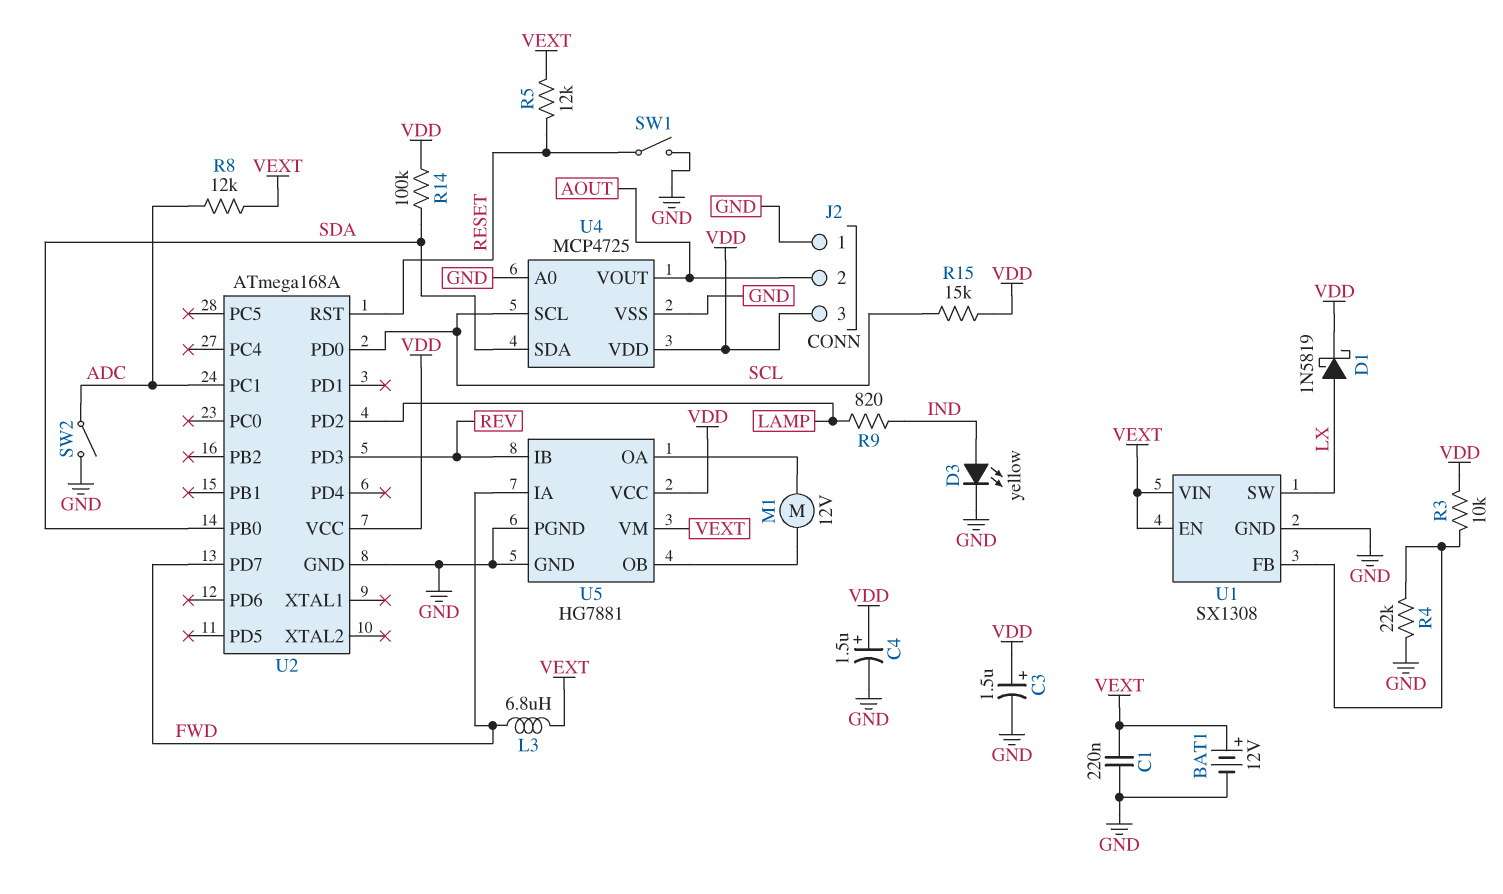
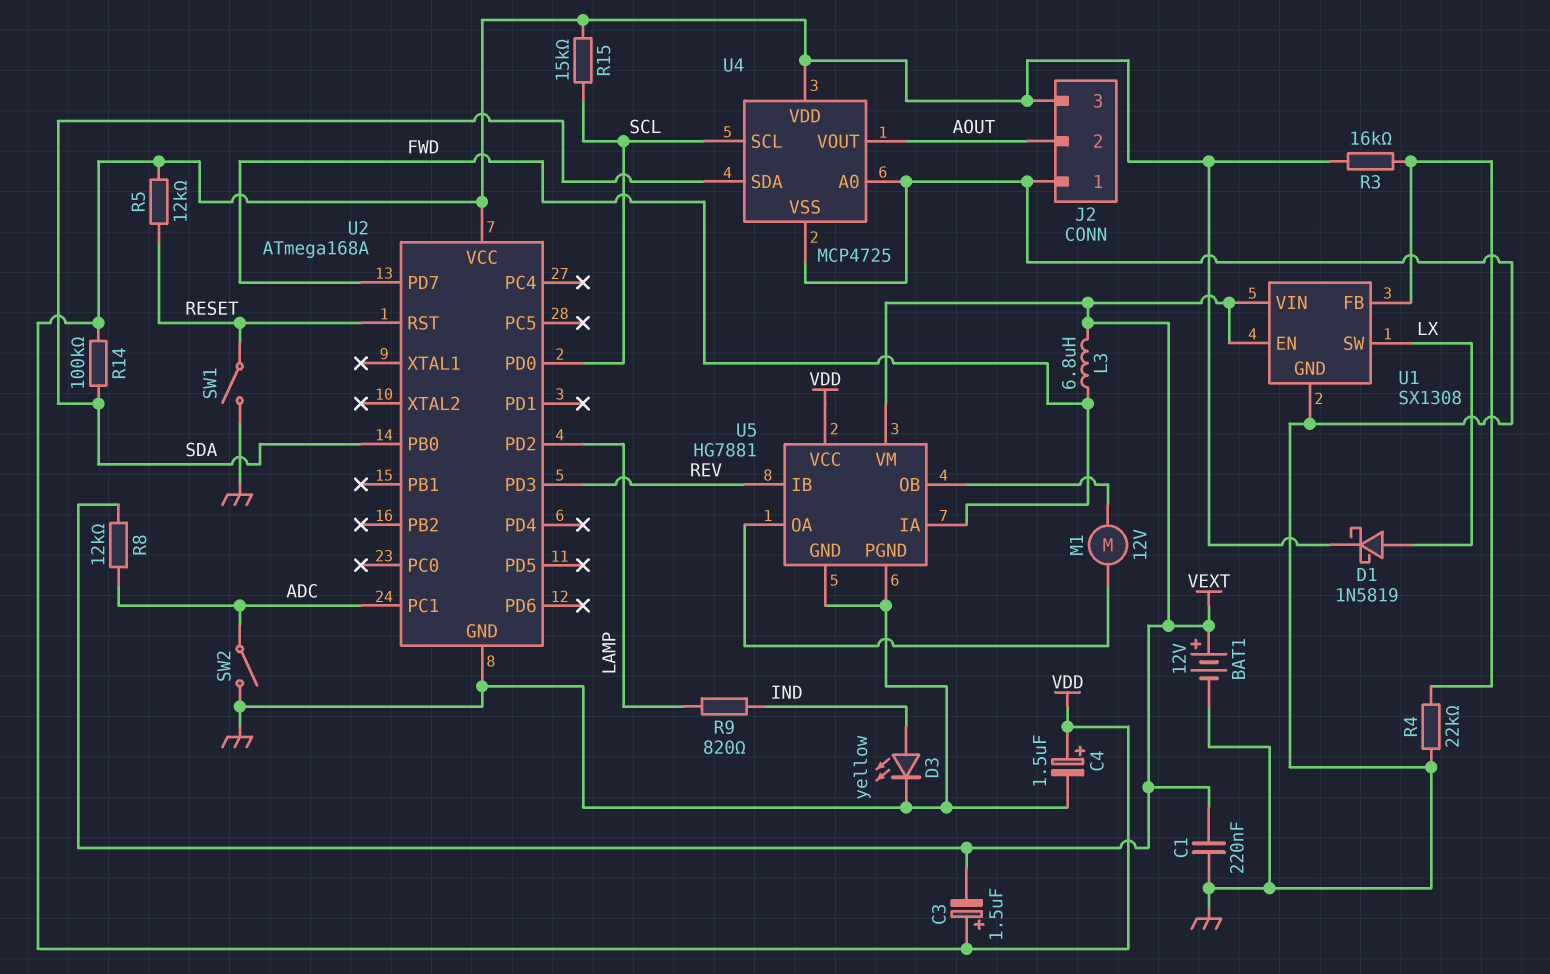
C3: 1.5uF (plus VDD, minus GND) -> 1.5uF (plus VDD, minus VEXT)
R3: 10k (U1/FB, VDD) -> 16k (U1/FB, VDD)
R5: 12k (RESET, VEXT) -> 12k (RESET, VDD)

